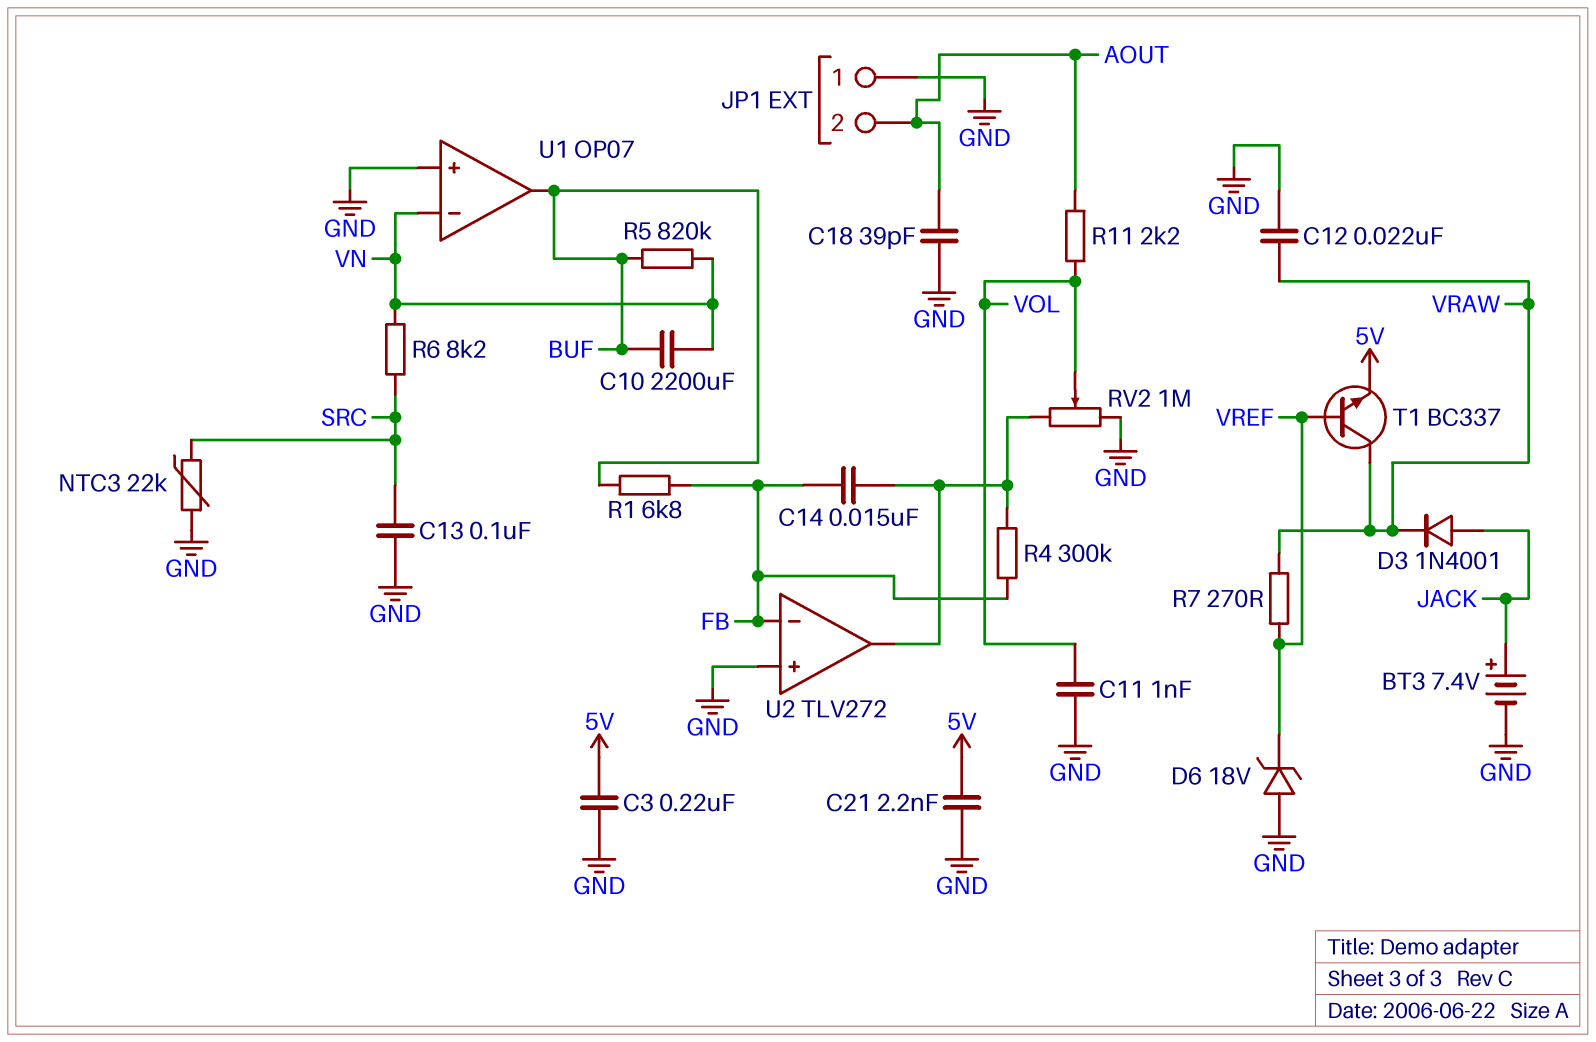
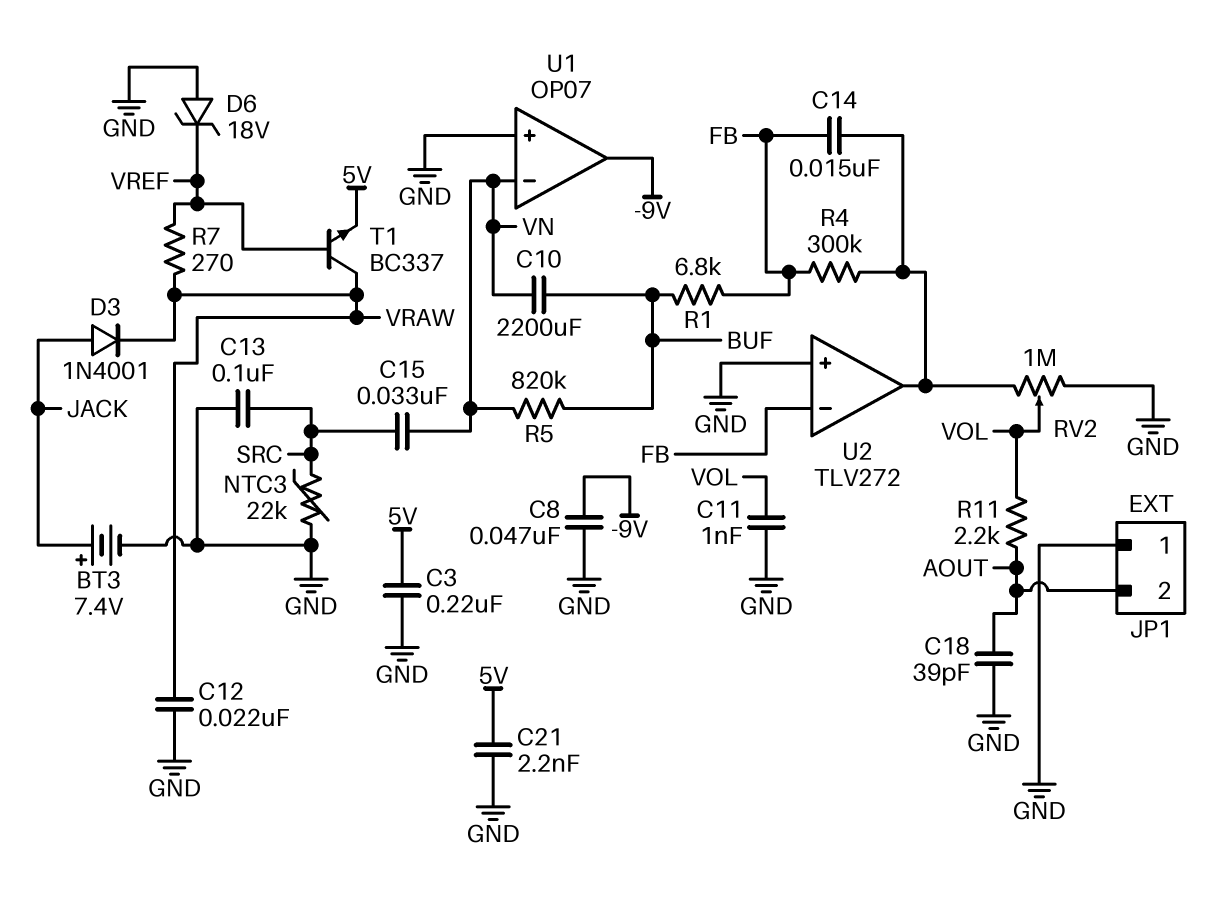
C8: none -> 47nF (-9V, GND)
C15: none -> 33nF (SRC, VN)
R6: 8.2k (SRC, VN) -> none
U1 pin out: BUF -> -9V

